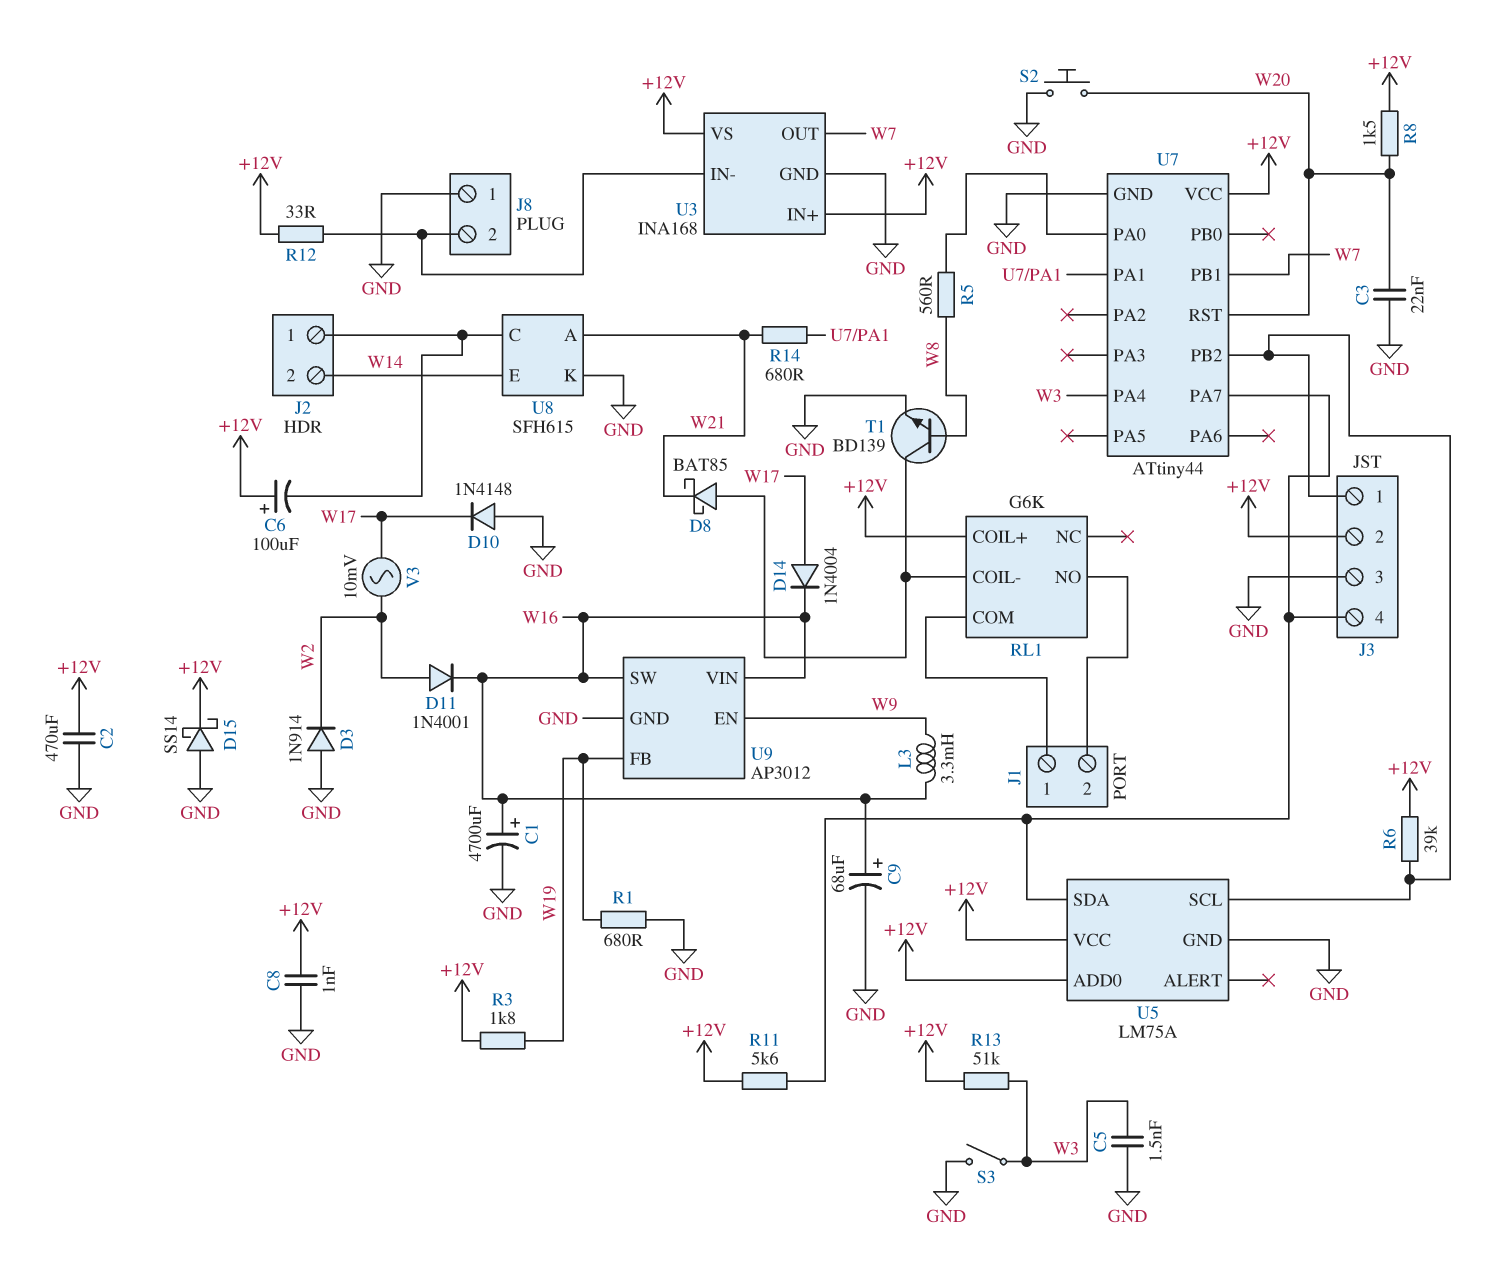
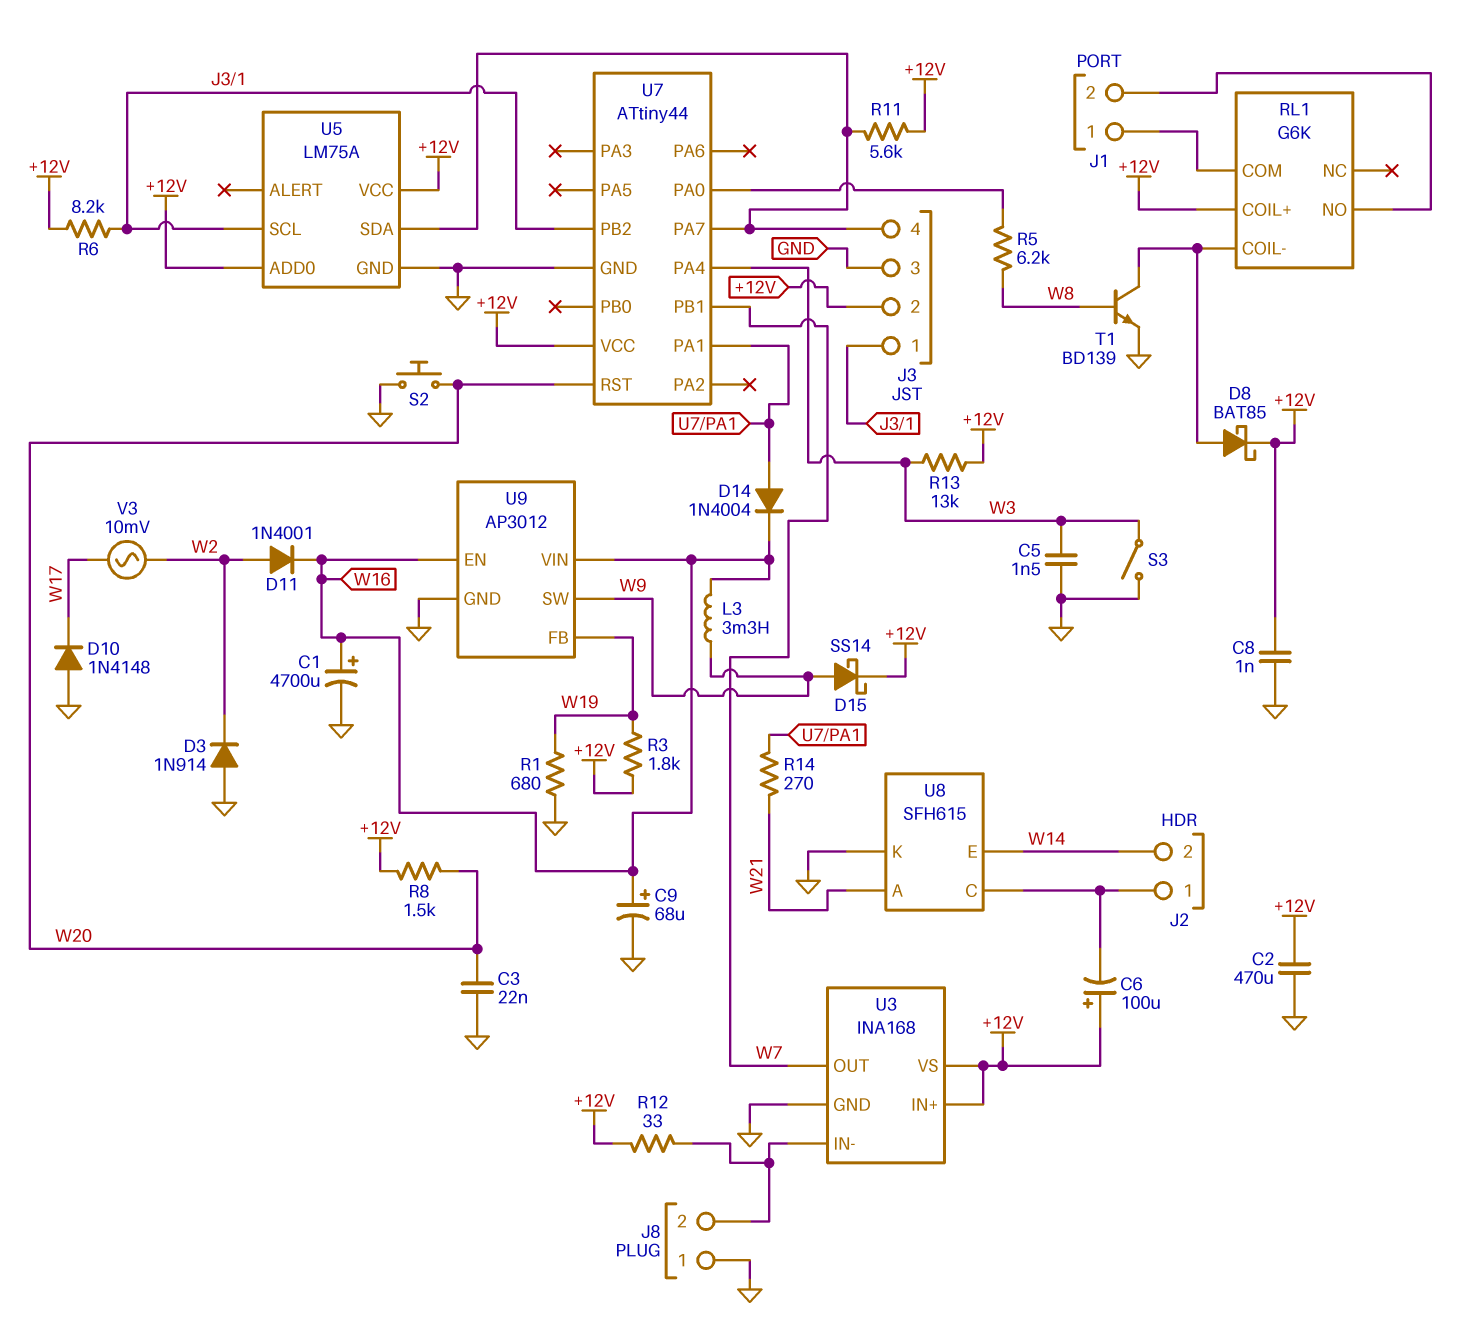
D8: schottky BAT85 (A RL1/COIL-, K W21) -> schottky BAT85 (A RL1/COIL-, K +12V)
D14: diode 1N4004 (A W17, K W16) -> diode 1N4004 (A U7/PA1, K W16)
D15: schottky SS14 (A GND, K +12V) -> schottky SS14 (A W9, K +12V)
R5: 560 (U7/PA0, W8) -> 6.2k (U7/PA0, W8)
R6: 39k (+12V, J3/1) -> 8.2k (+12V, J3/1)
R13: 51k (+12V, W3) -> 13k (+12V, W3)
R14: 680 (U7/PA1, W21) -> 270 (U7/PA1, W21)
U9 pin EN: W9 -> W16
U9 pin SW: W16 -> W9

